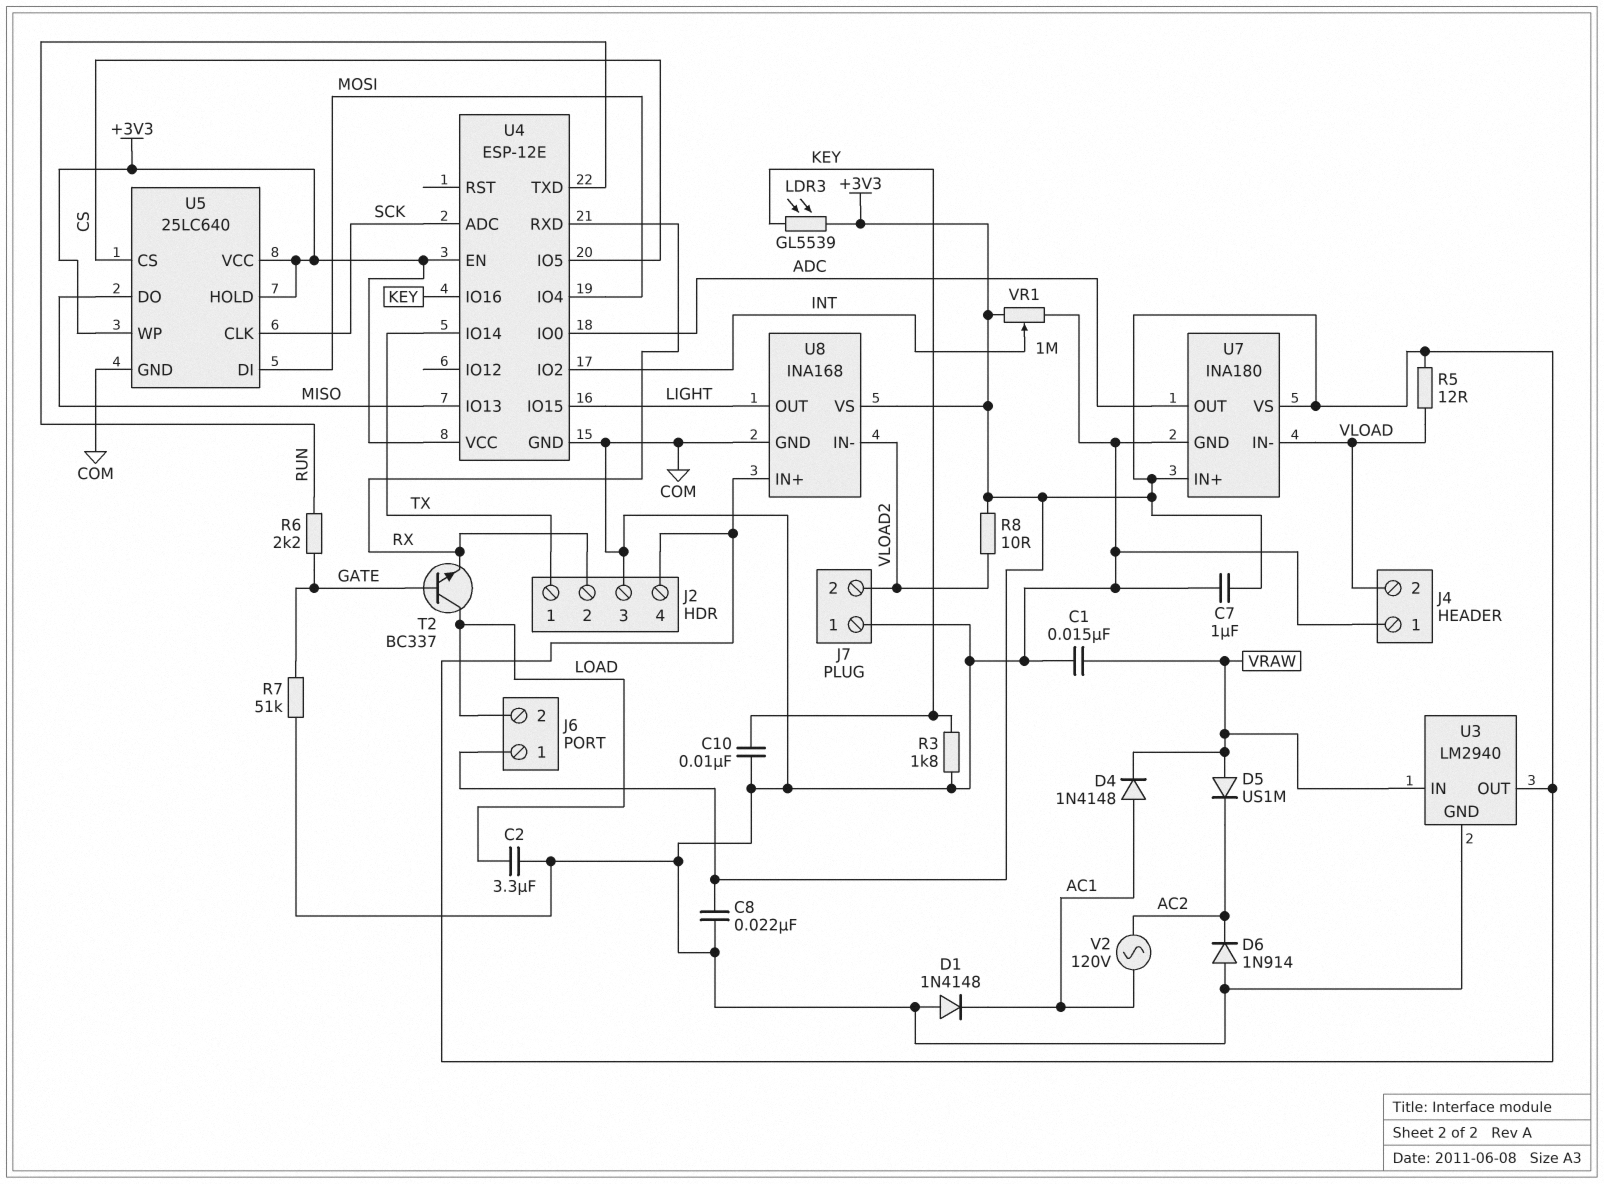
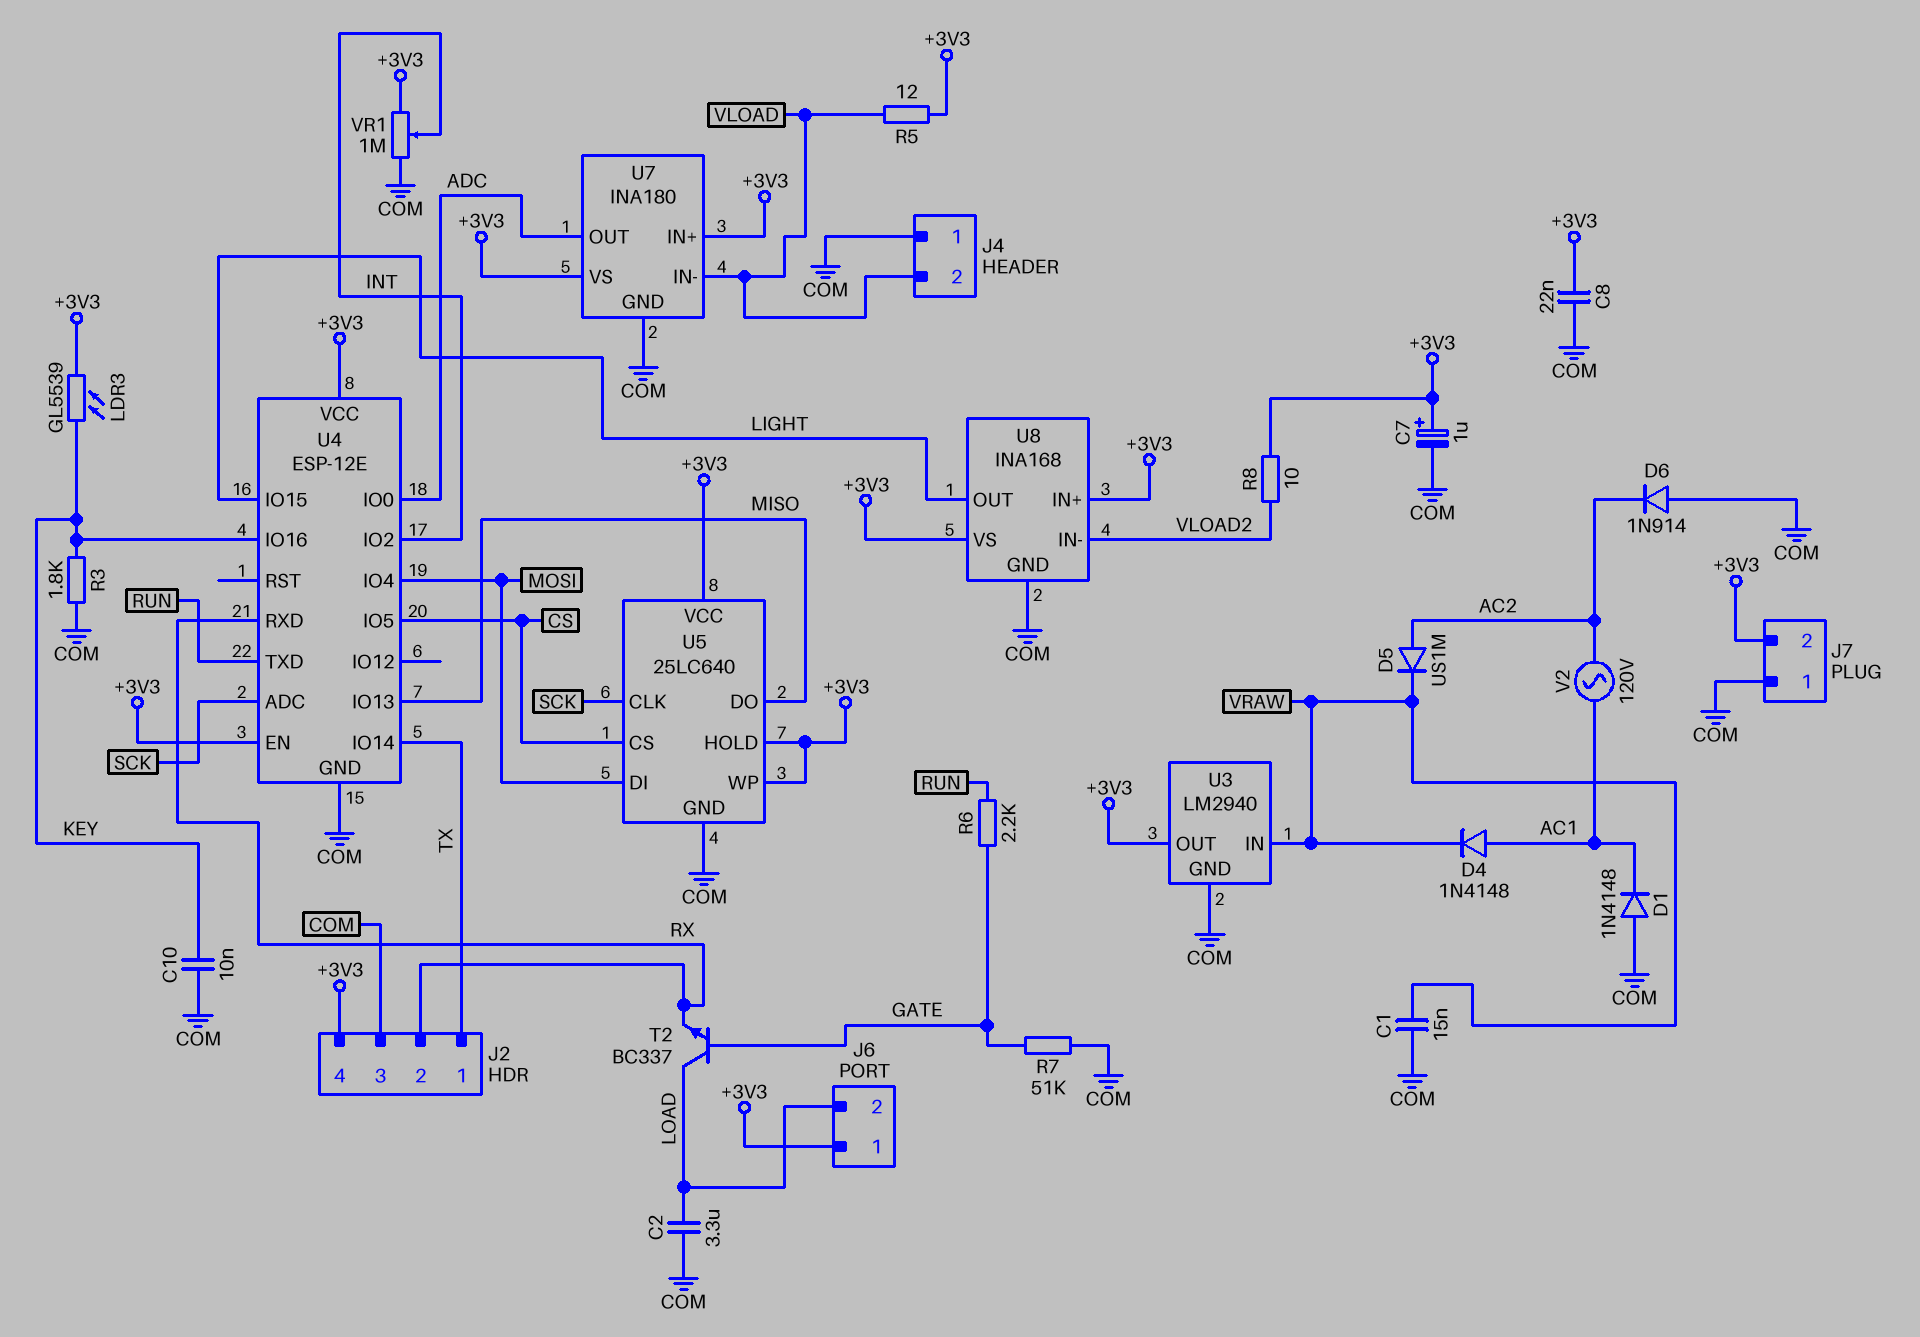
C7: 1uF (+3V3, COM) -> 1uF (plus +3V3, minus COM)
D5: diode US1M (A VRAW, K AC2) -> diode US1M (A AC2, K VRAW)
J7 pin 2: VLOAD2 -> +3V3

